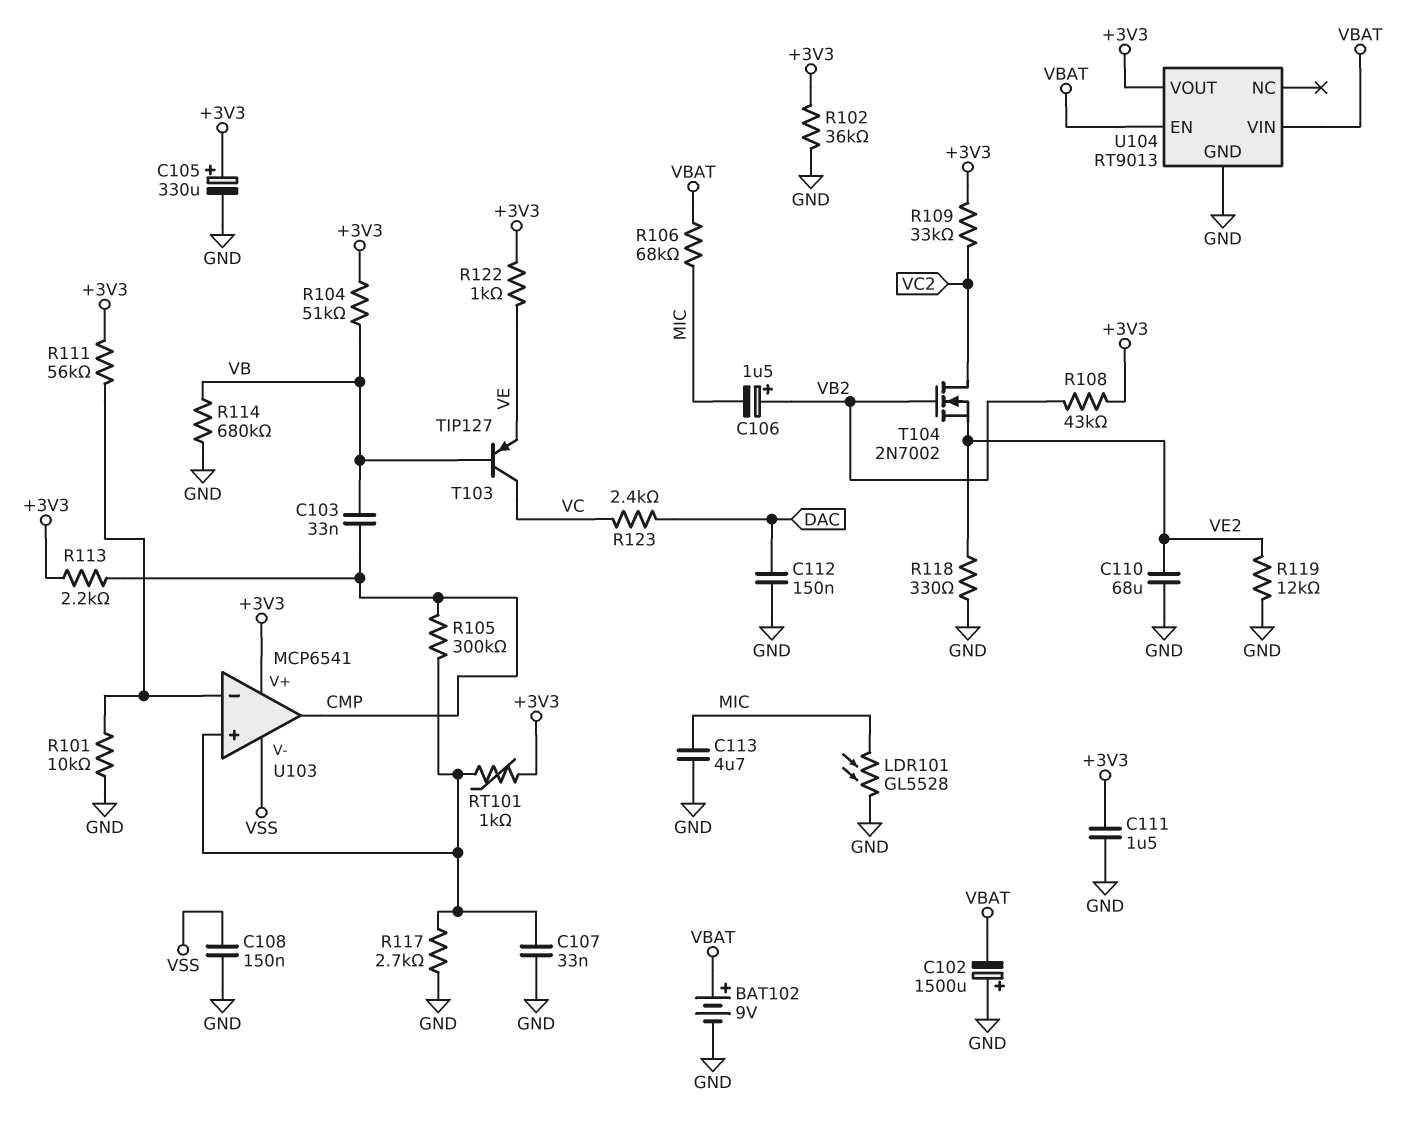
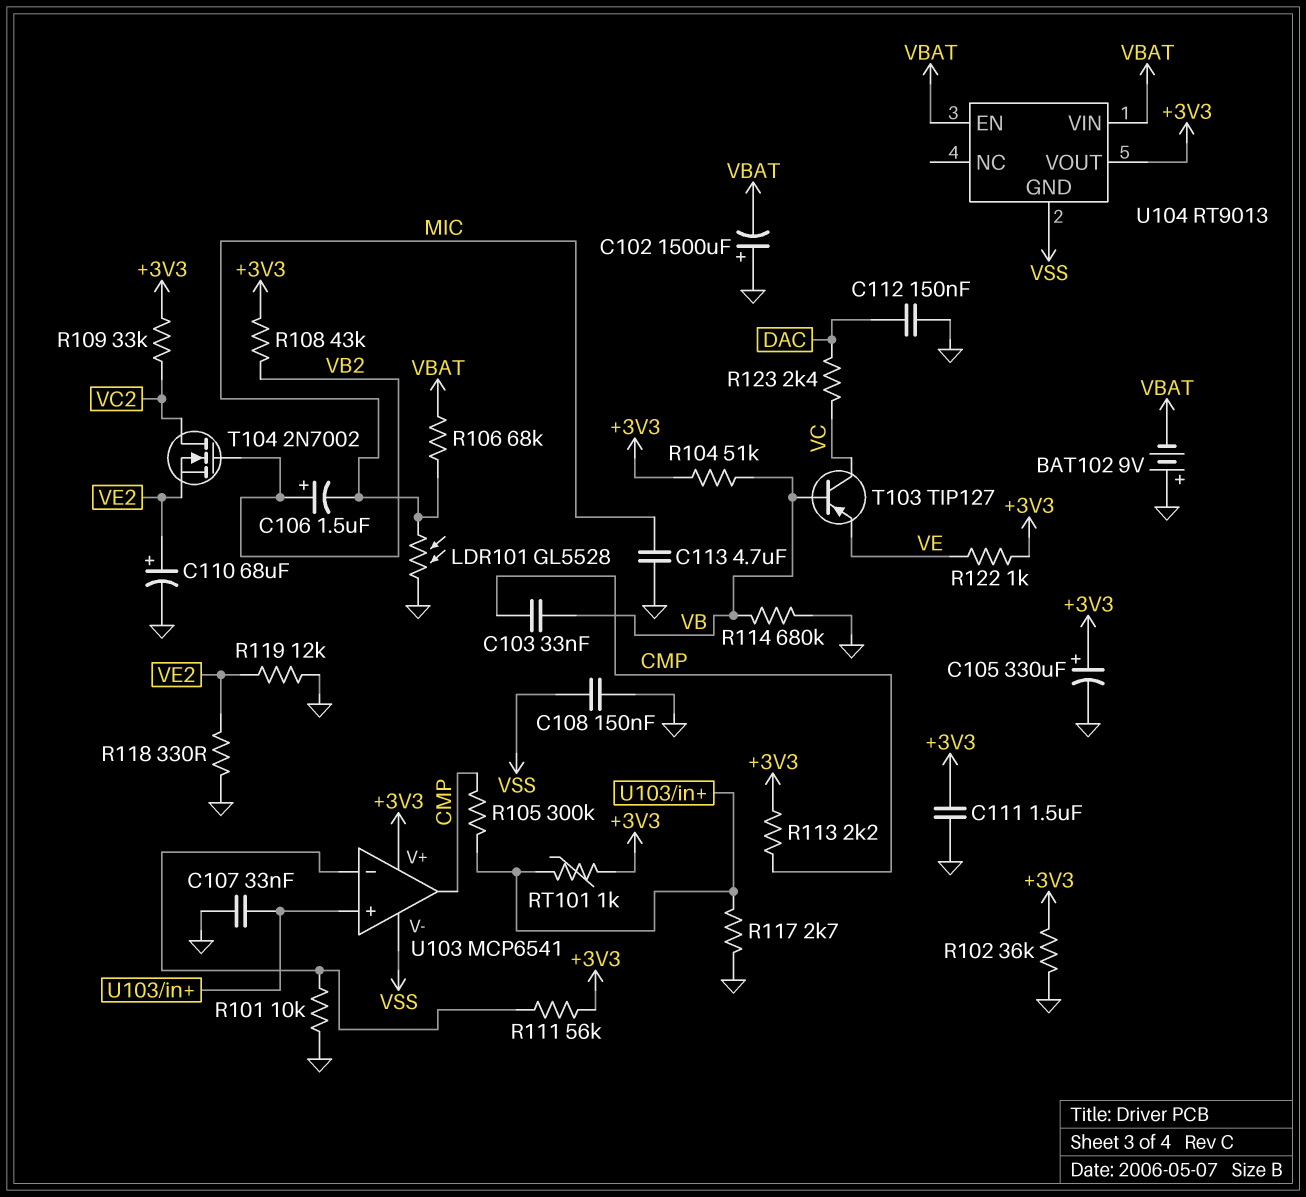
BAT102: 9V (plus VBAT, minus GND) -> 9V (plus GND, minus VBAT)
C110: 68uF (GND, VE2) -> 68uF (plus VE2, minus GND)
U104 pin GND: GND -> VSS

